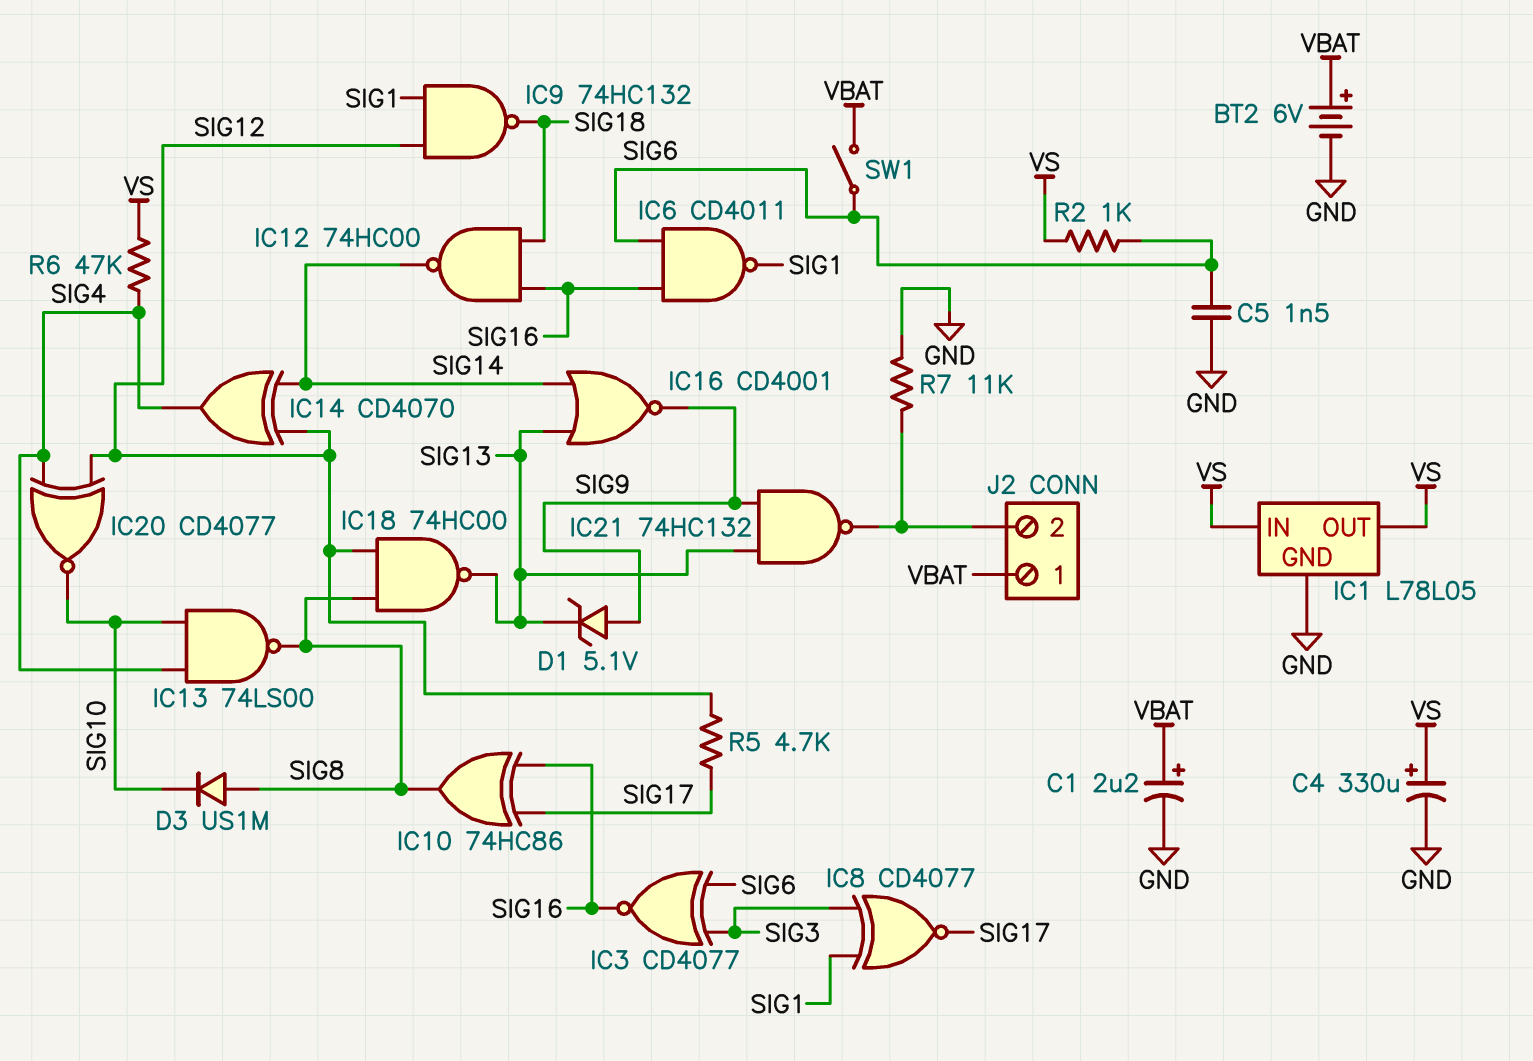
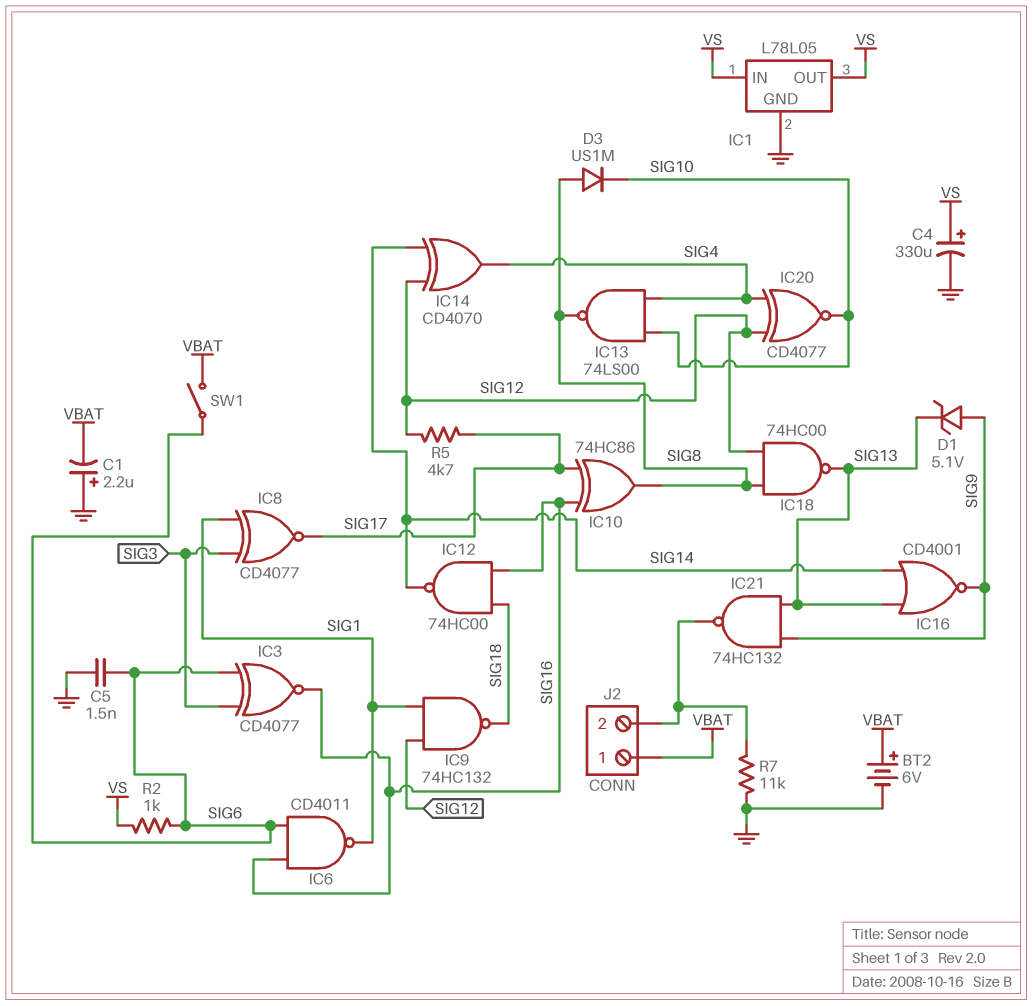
C1: 2.2uF (plus VBAT, minus GND) -> 2.2uF (plus GND, minus VBAT)
R6: 47k (SIG4, VS) -> none

